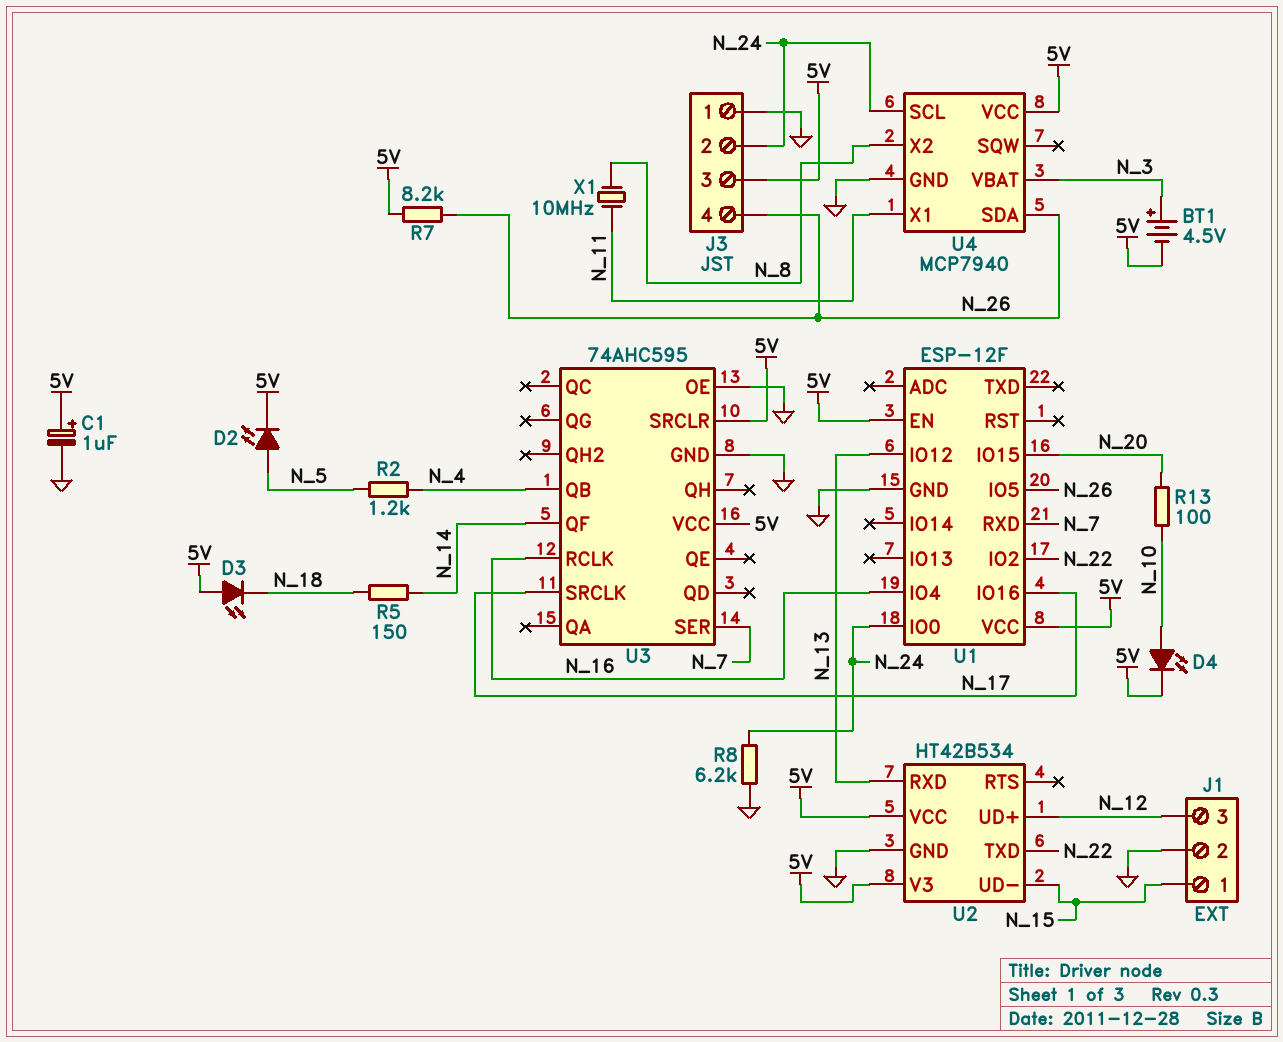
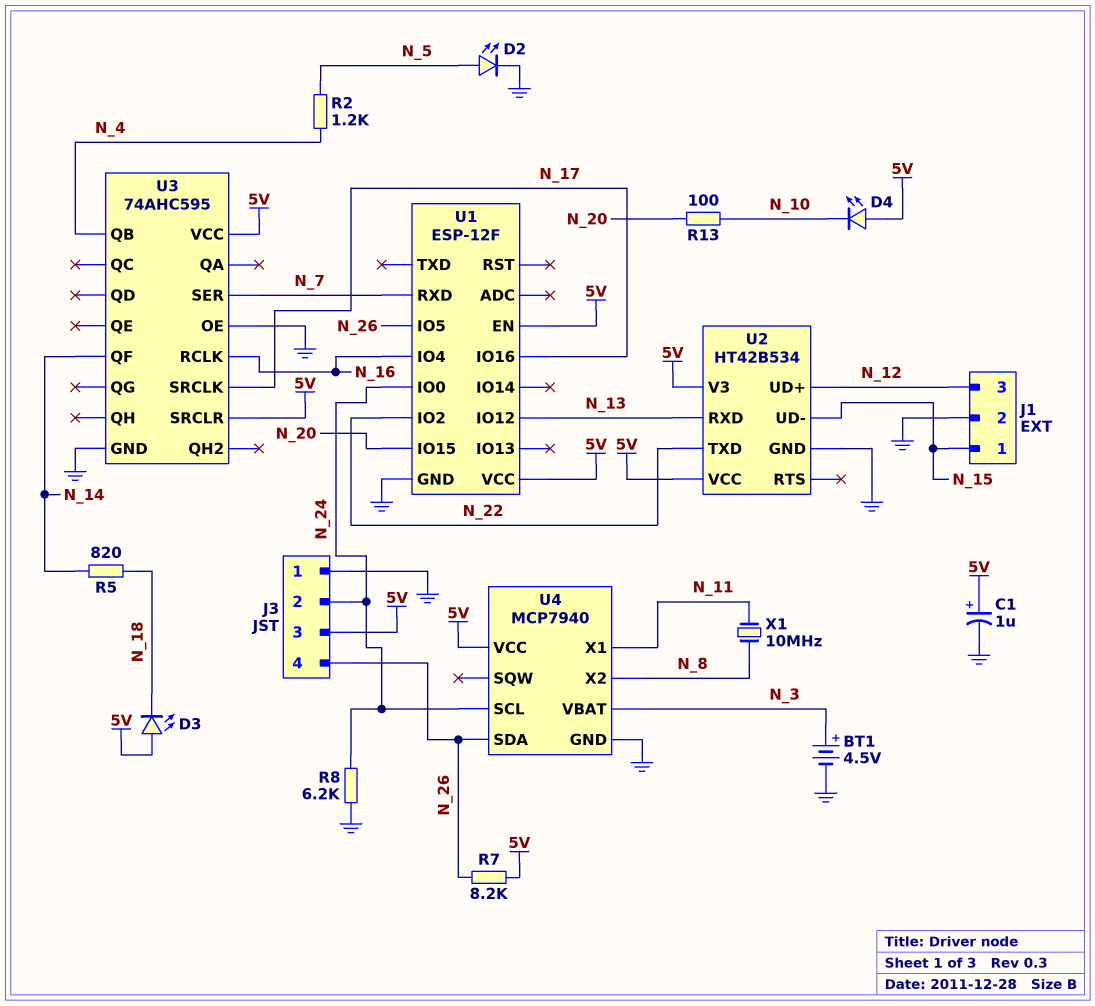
BT1: 4.5V (plus N_3, minus 5V) -> 4.5V (plus N_3, minus GND)
D2: LED (A N_5, K 5V) -> LED (A N_5, K GND)
D4: LED (A N_10, K 5V) -> LED (A 5V, K N_10)
R5: 150 (N_14, N_18) -> 820 (N_14, N_18)

